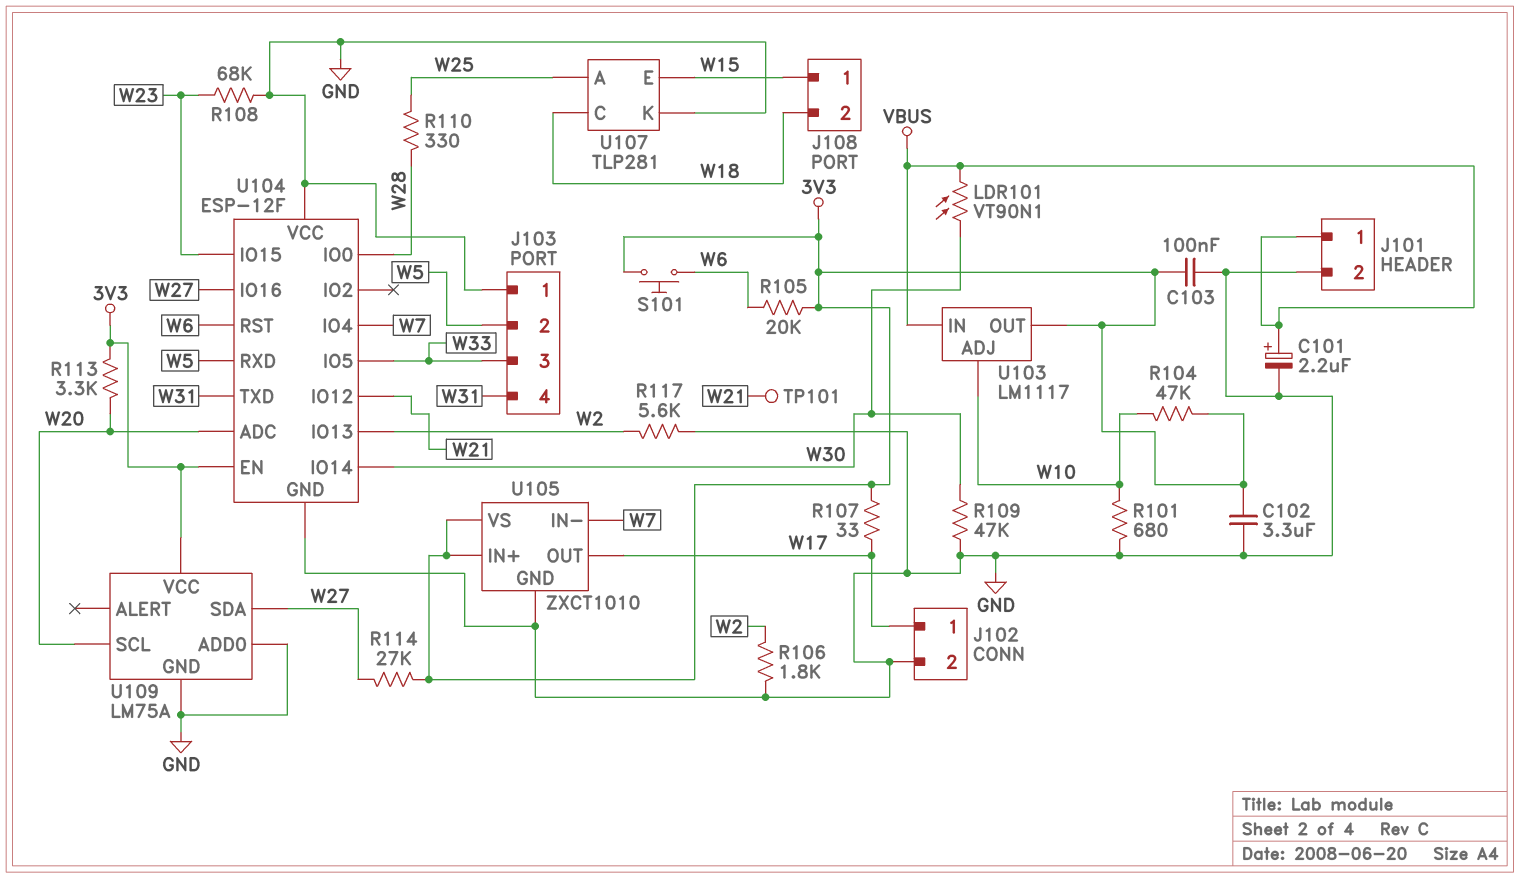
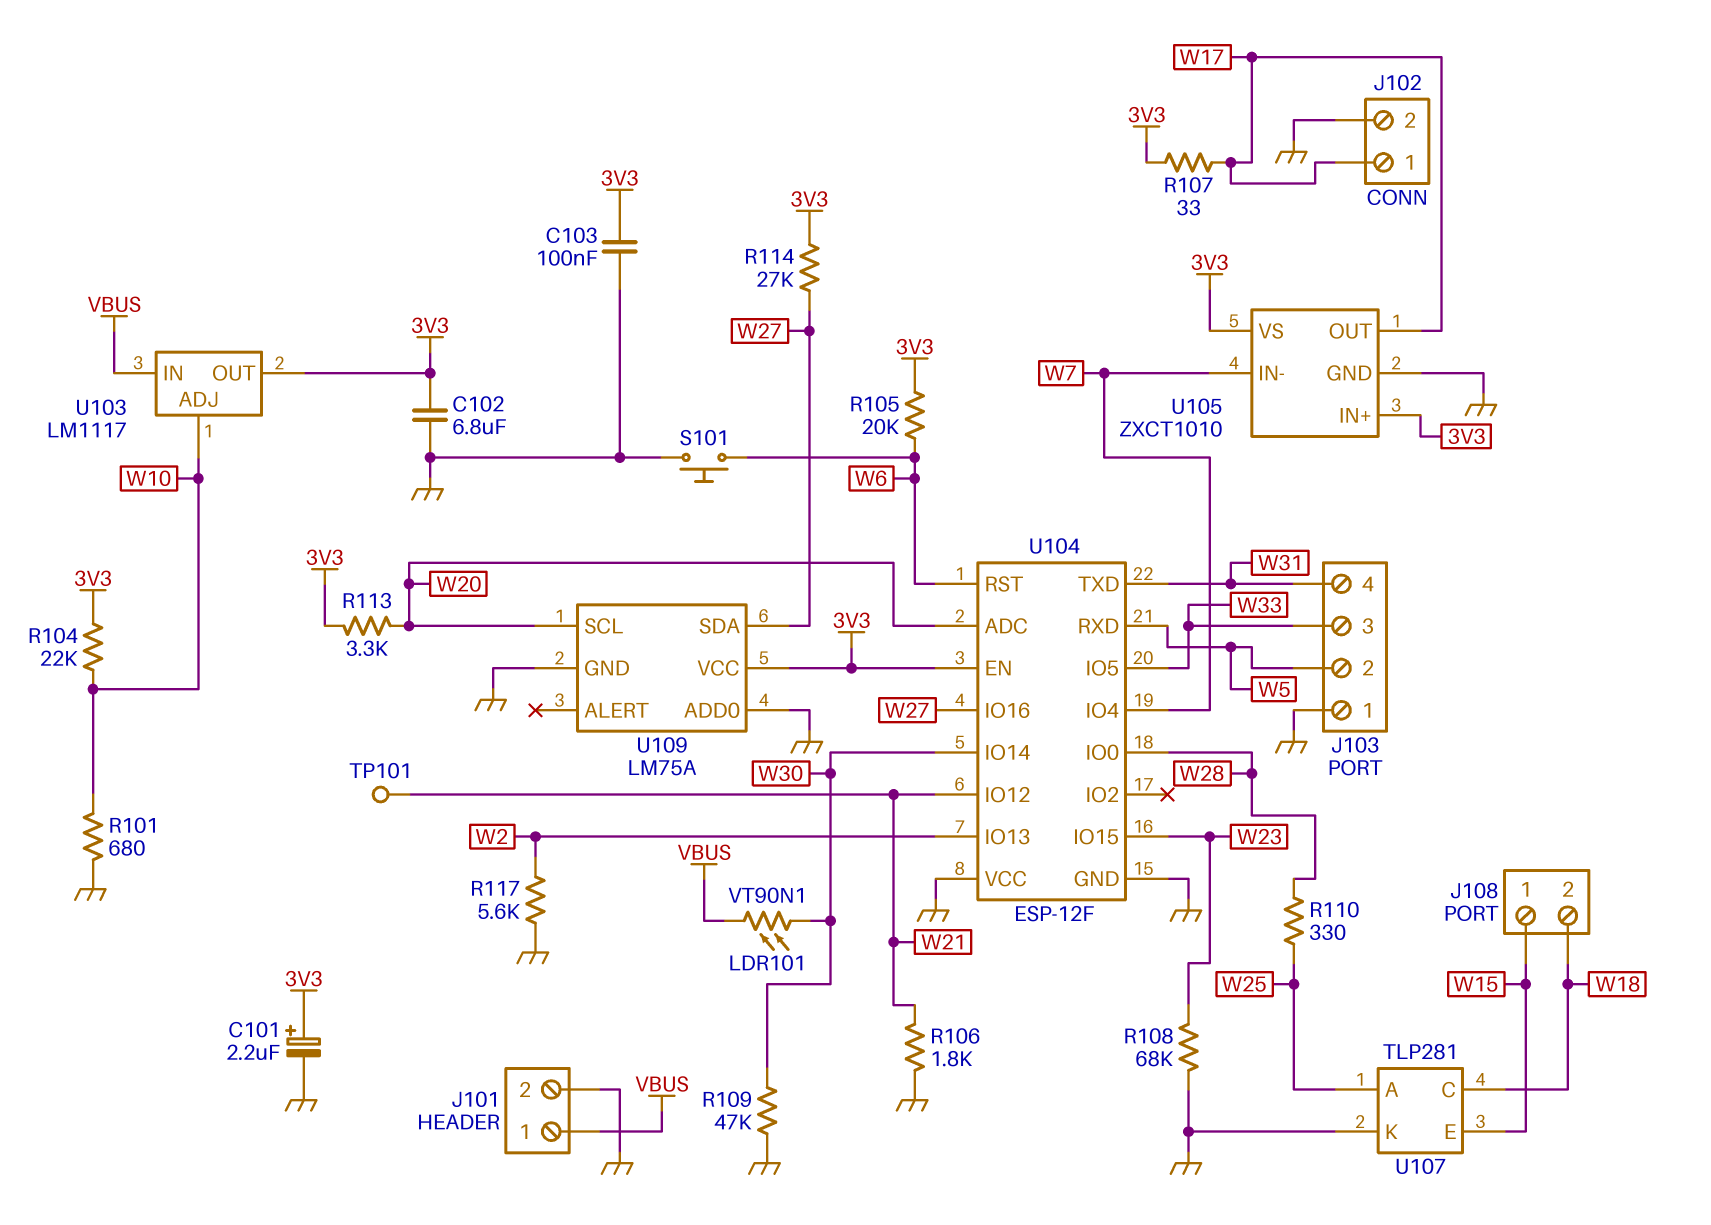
C101: 2.2uF (plus VBUS, minus GND) -> 2.2uF (plus 3V3, minus GND)
C102: 3.3uF (3V3, GND) -> 6.8uF (3V3, GND)
R104: 47k (3V3, W10) -> 22k (3V3, W10)
R106: 1.8k (GND, W2) -> 1.8k (GND, W21)
S101: button (3V3, W6) -> button (GND, W6)

